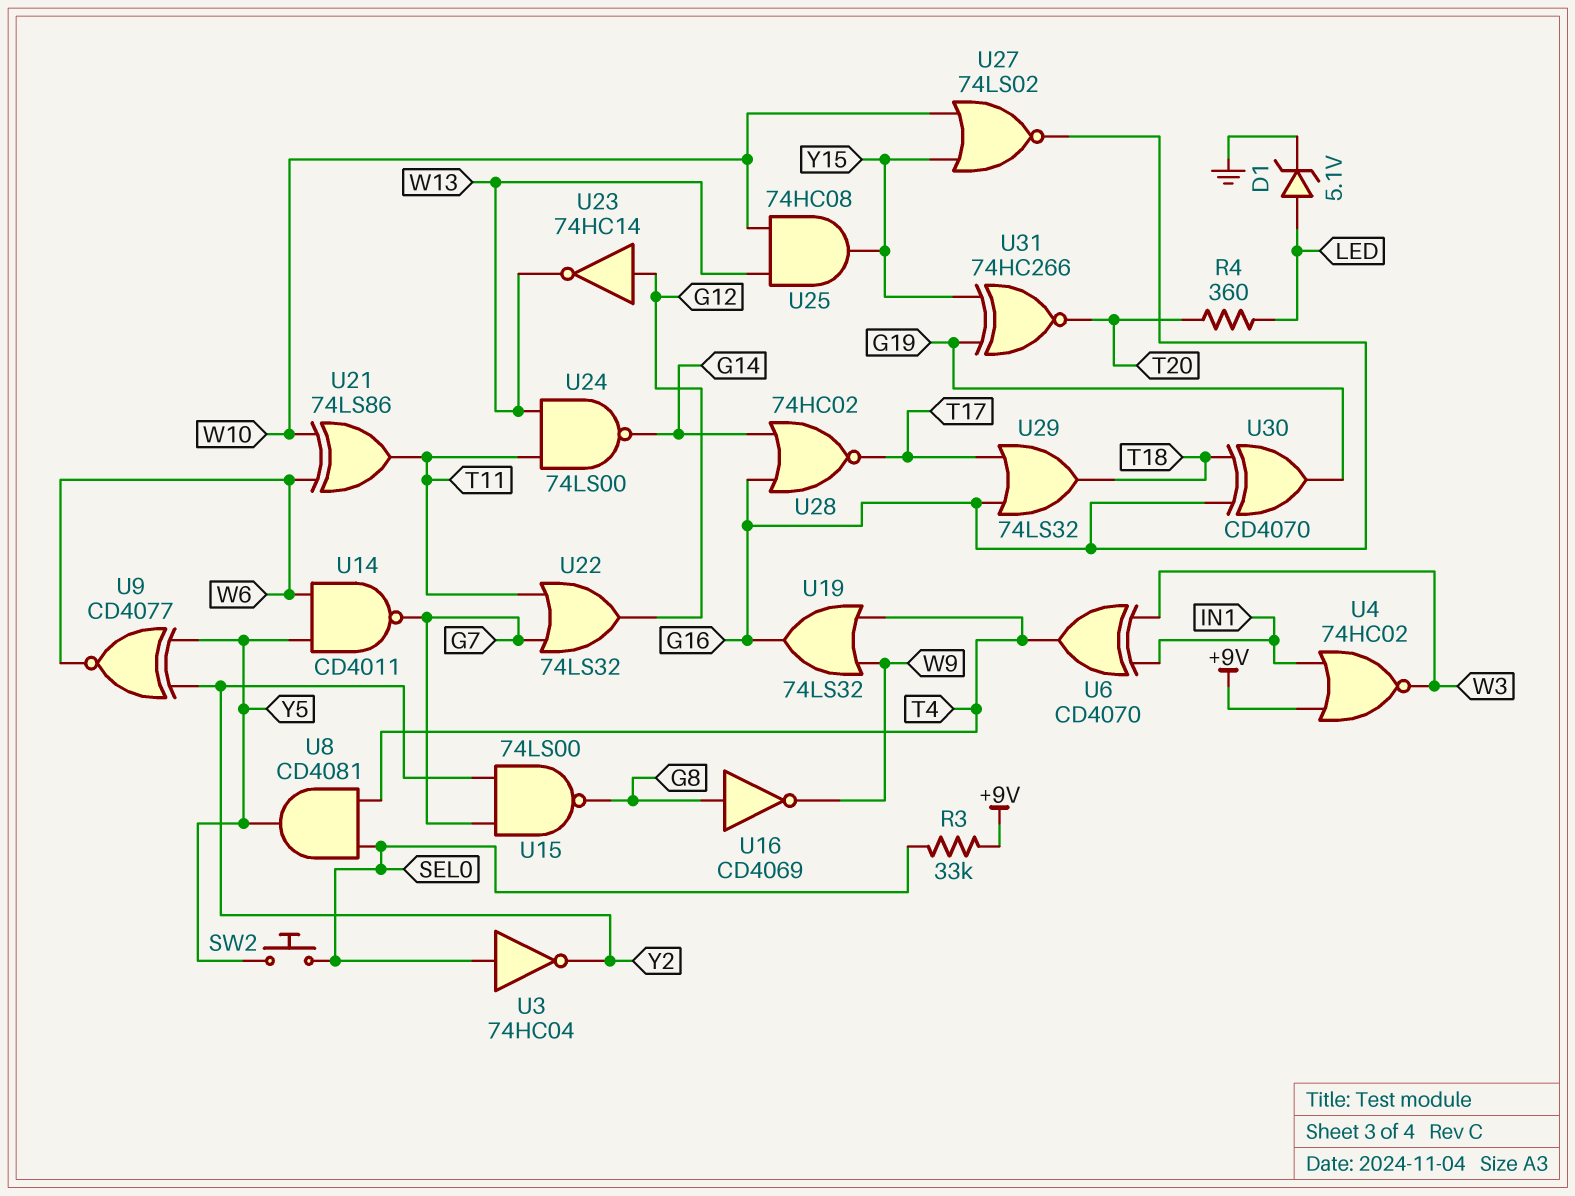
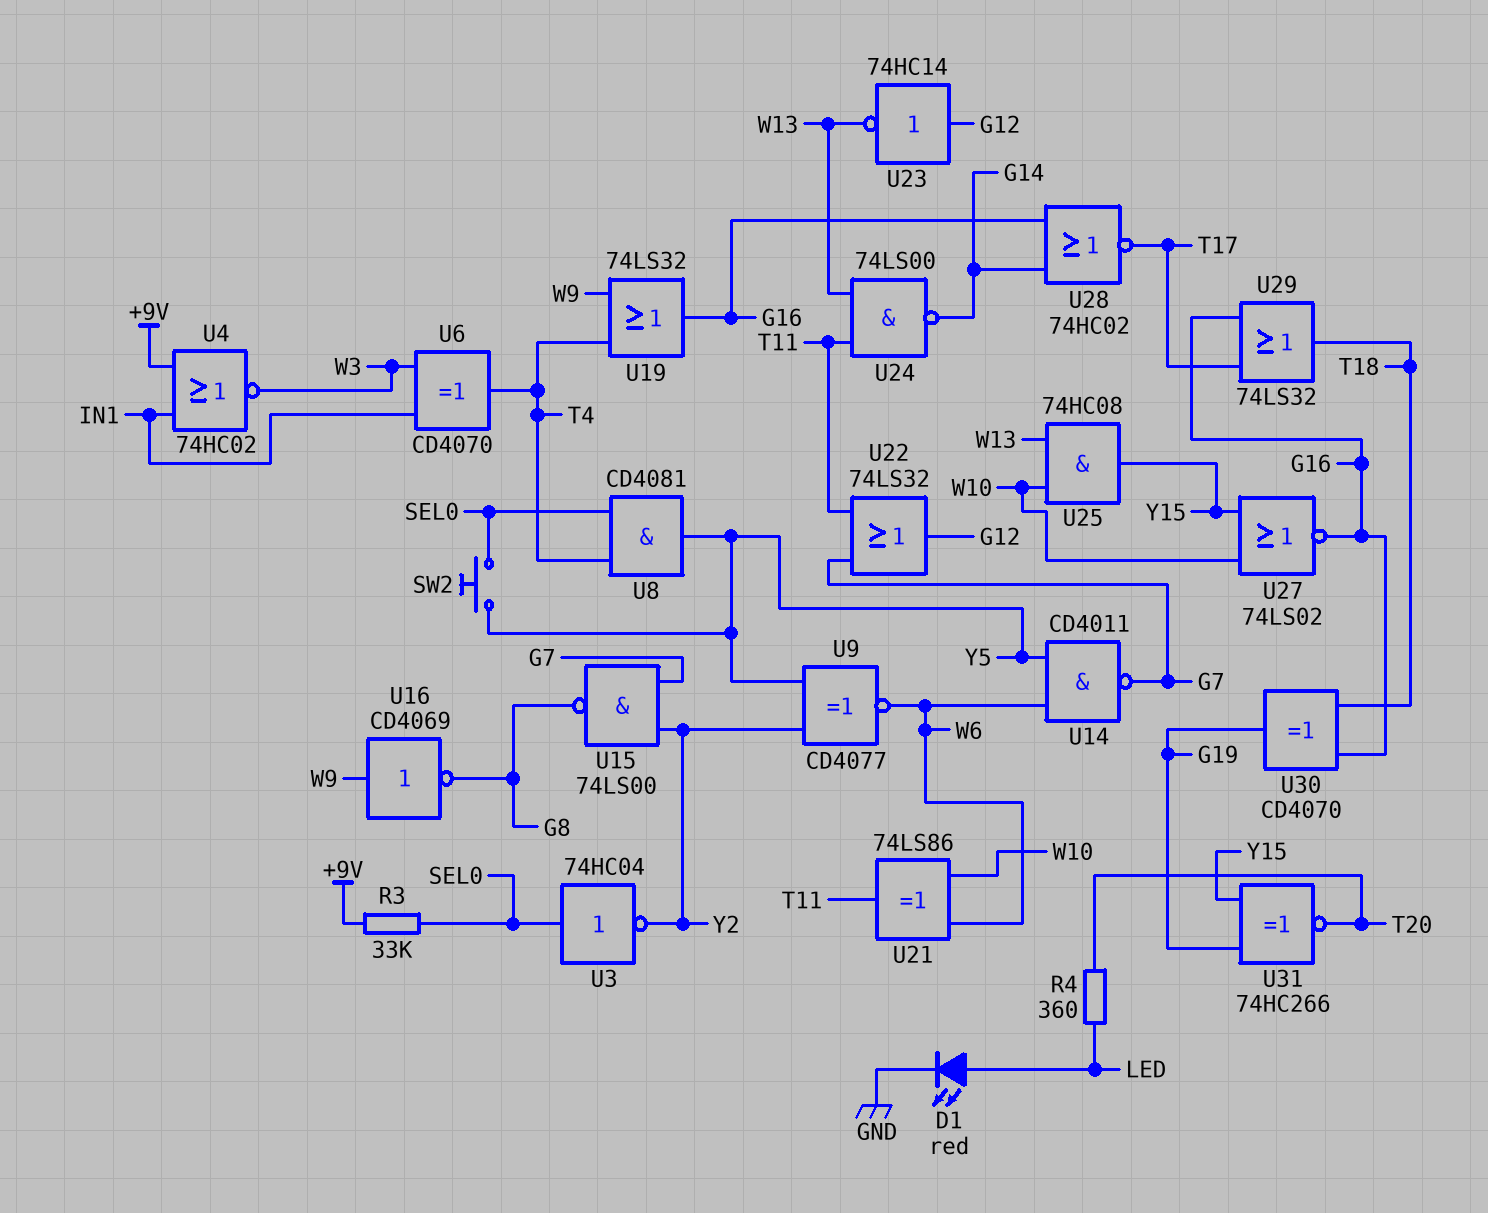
D1: zener 5.1V (A LED, K GND) -> LED red (A LED, K GND)
U16: NOT CD4069 (in G8, out W9) -> NOT CD4069 (in W9, out G8)

